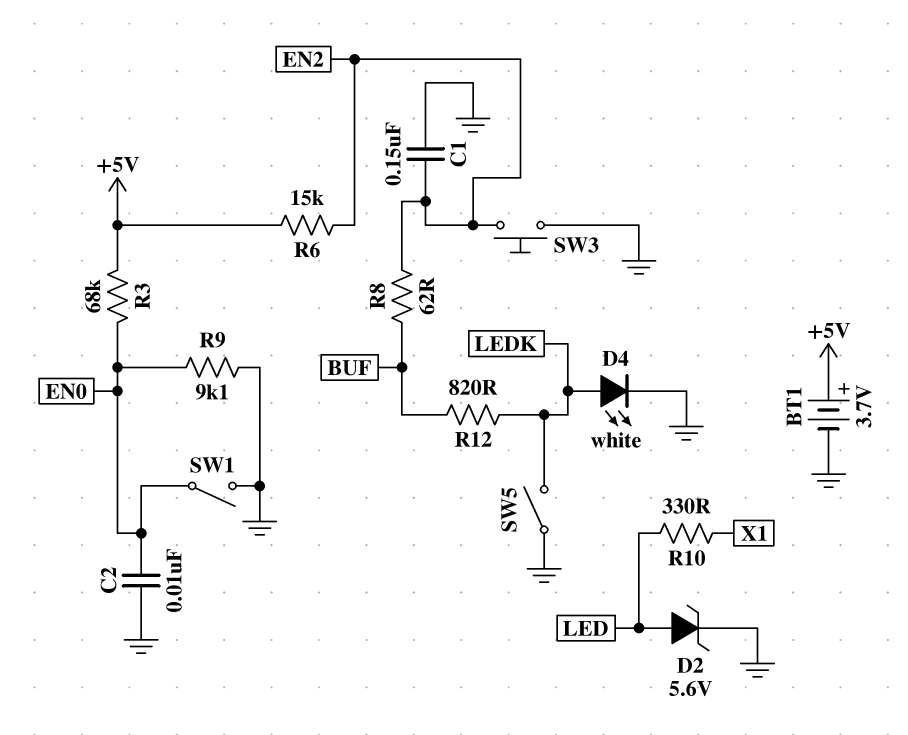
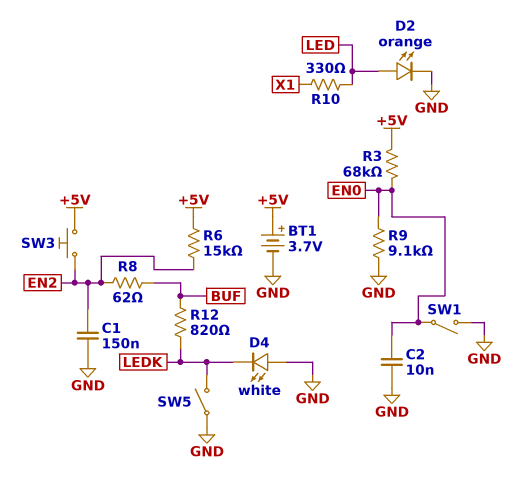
D2: zener 5.6V (A LED, K GND) -> LED orange (A LED, K GND)
D4: LED white (A LEDK, K GND) -> LED white (A GND, K LEDK)
SW3: button (EN2, GND) -> button (+5V, EN2)

